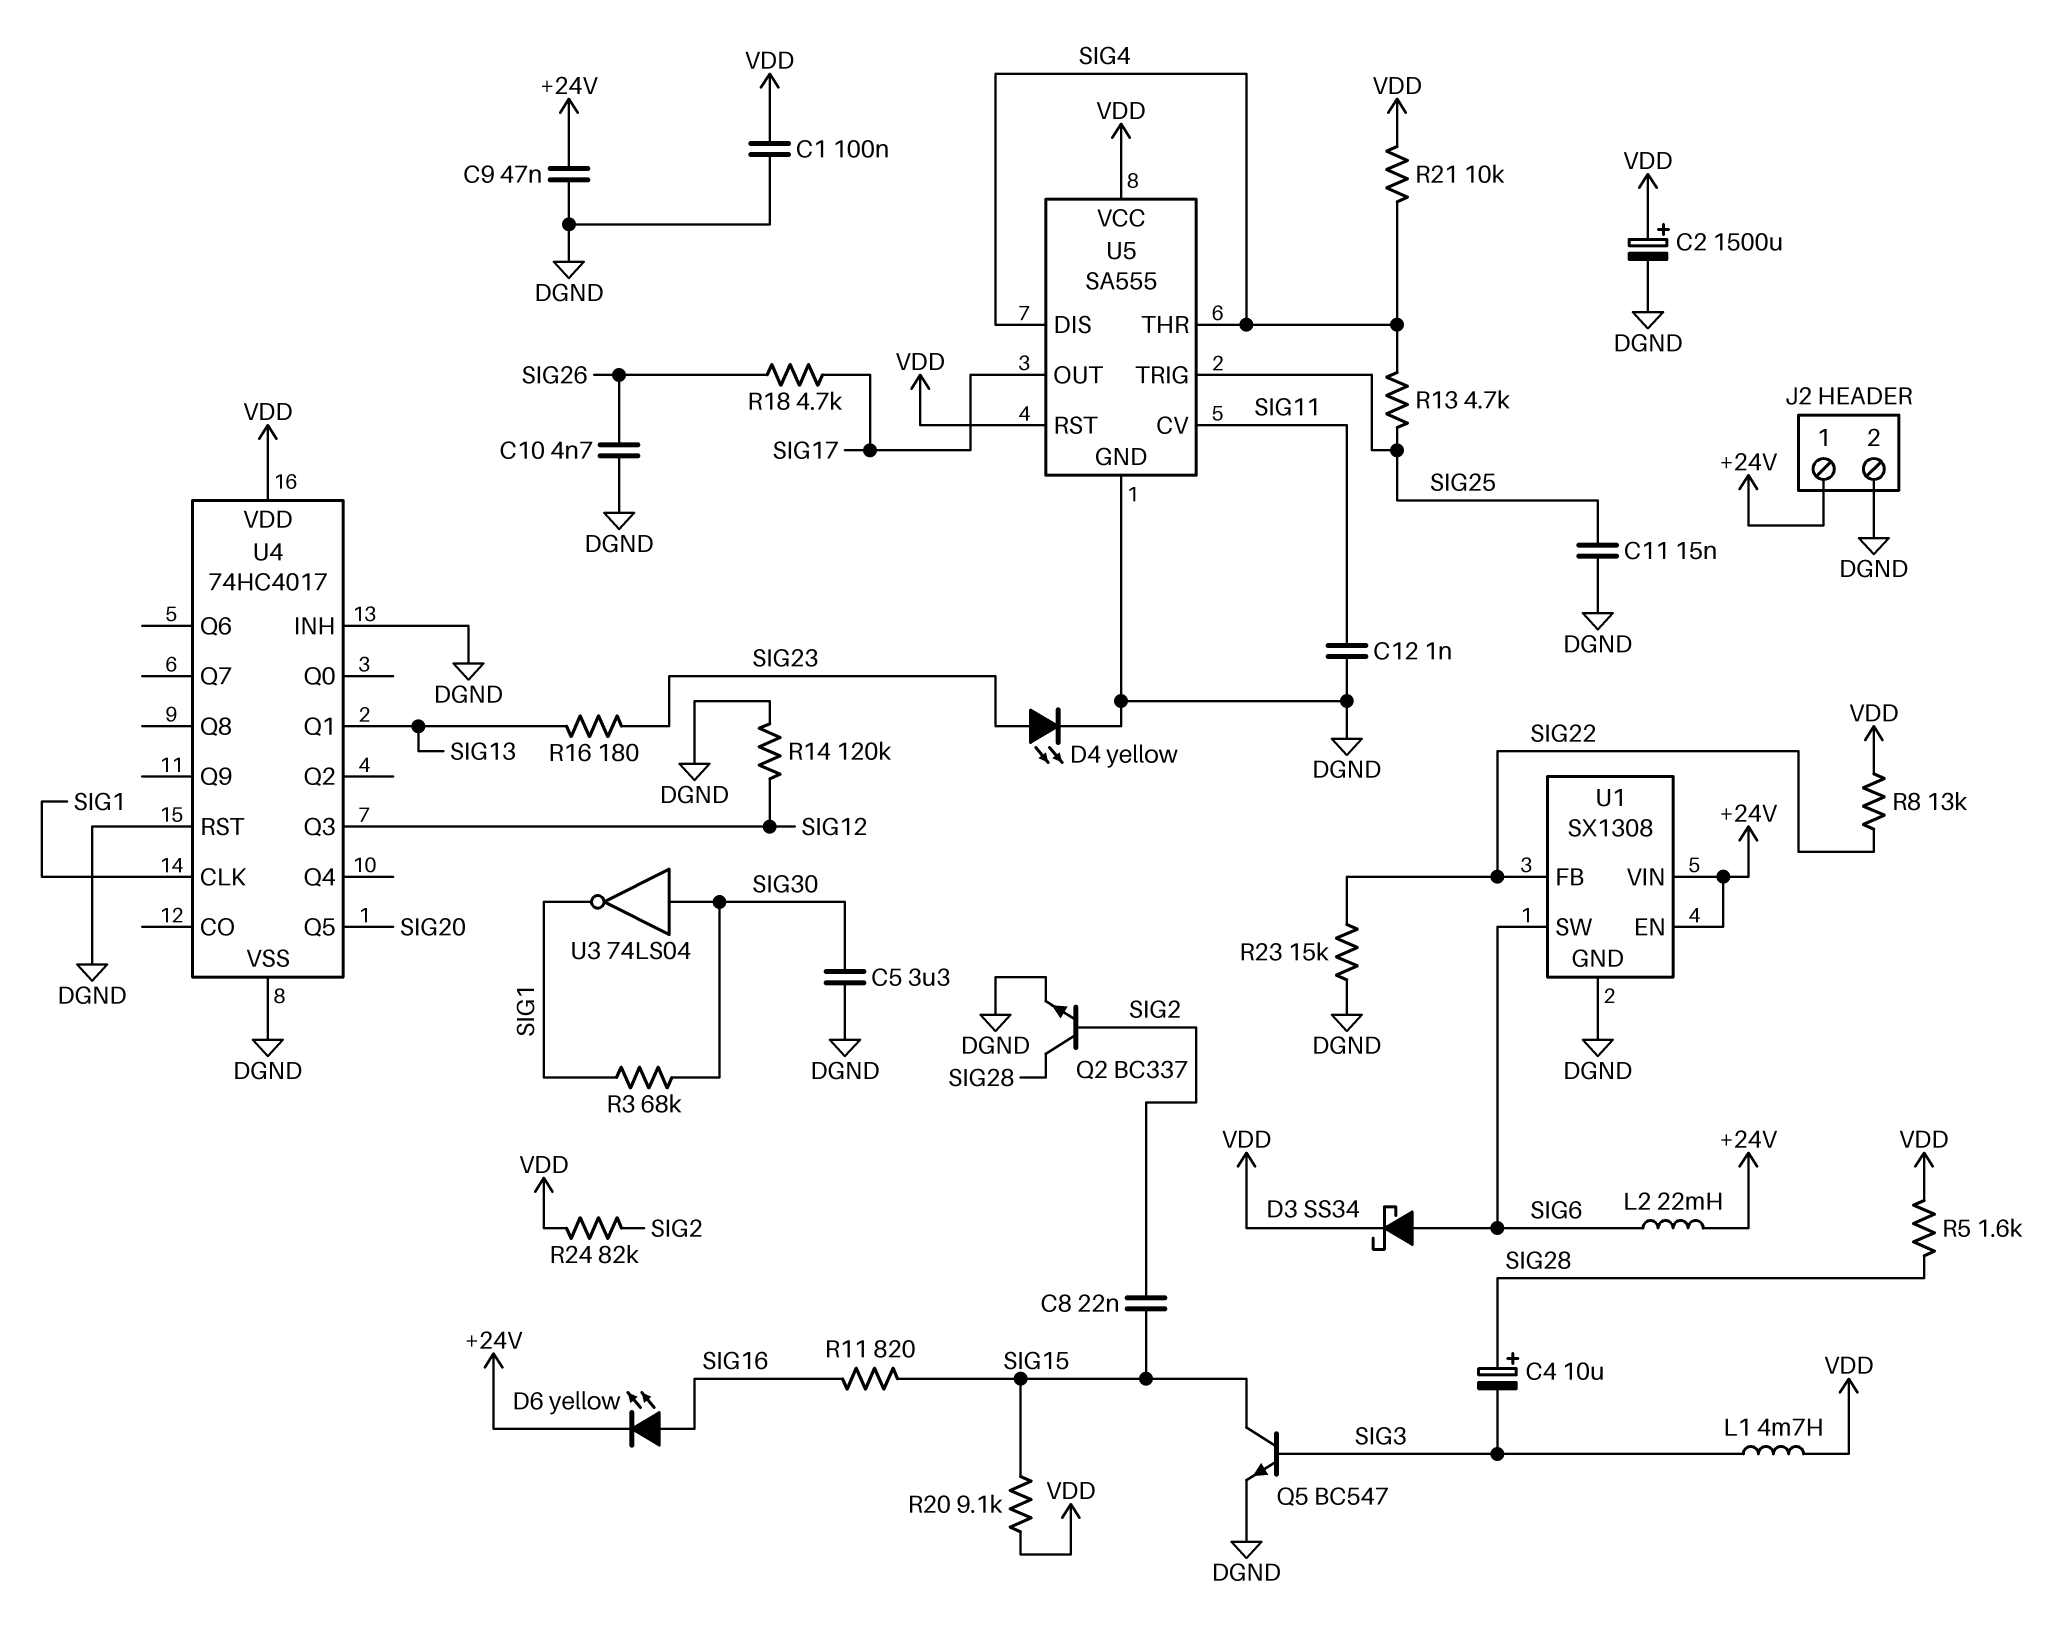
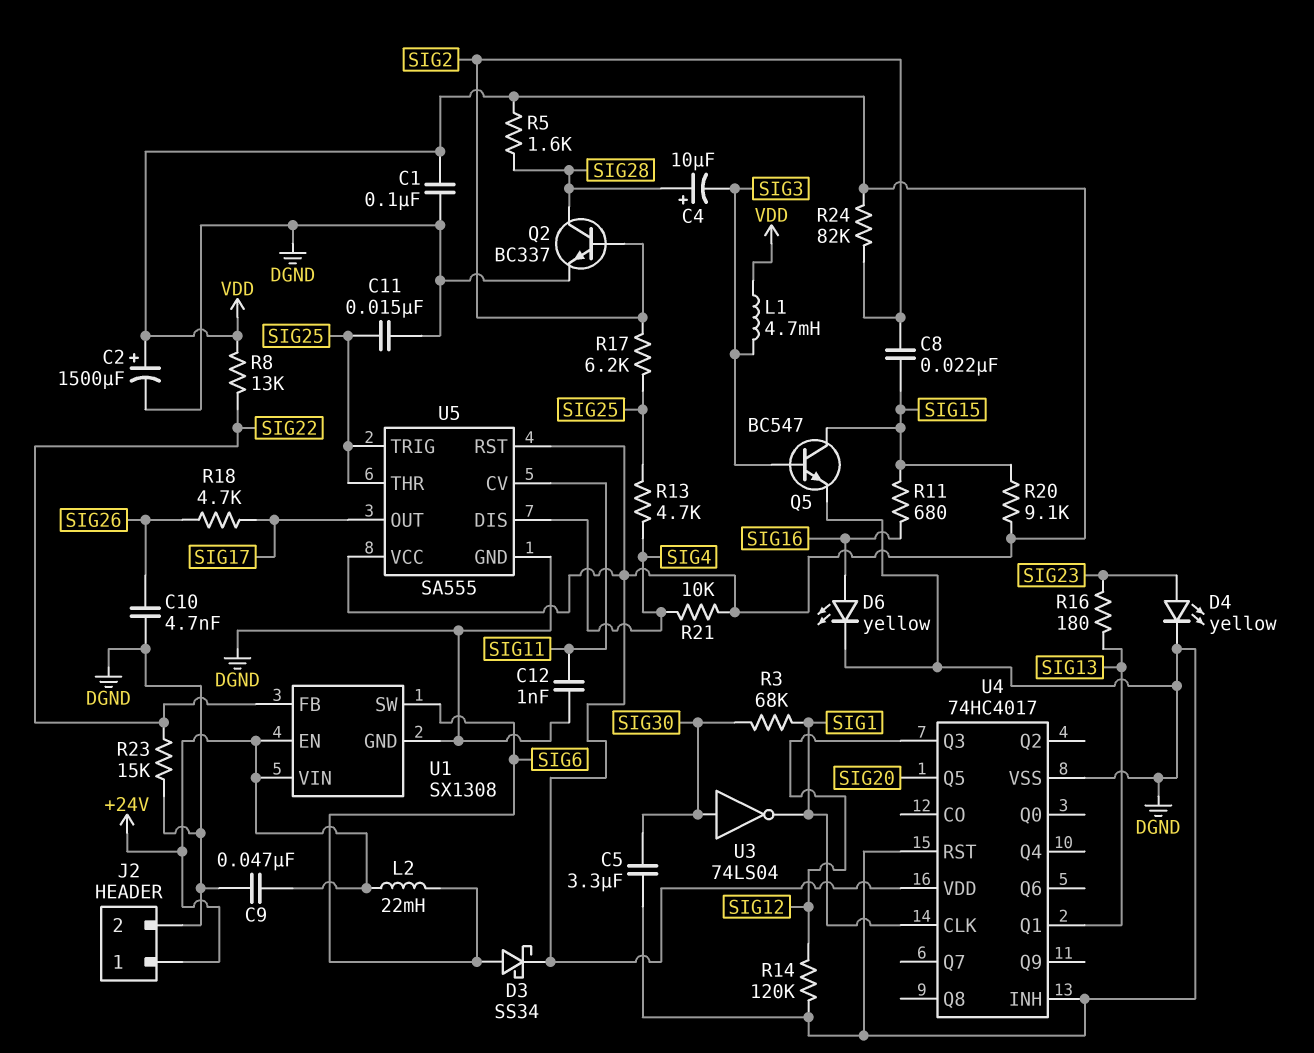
D6: LED yellow (A SIG16, K +24V) -> LED yellow (A SIG16, K DGND)
R11: 820 (SIG15, SIG16) -> 680 (SIG15, SIG16)
R17: none -> 6.2k (SIG2, SIG25)
U5 pin THR: SIG4 -> SIG25

